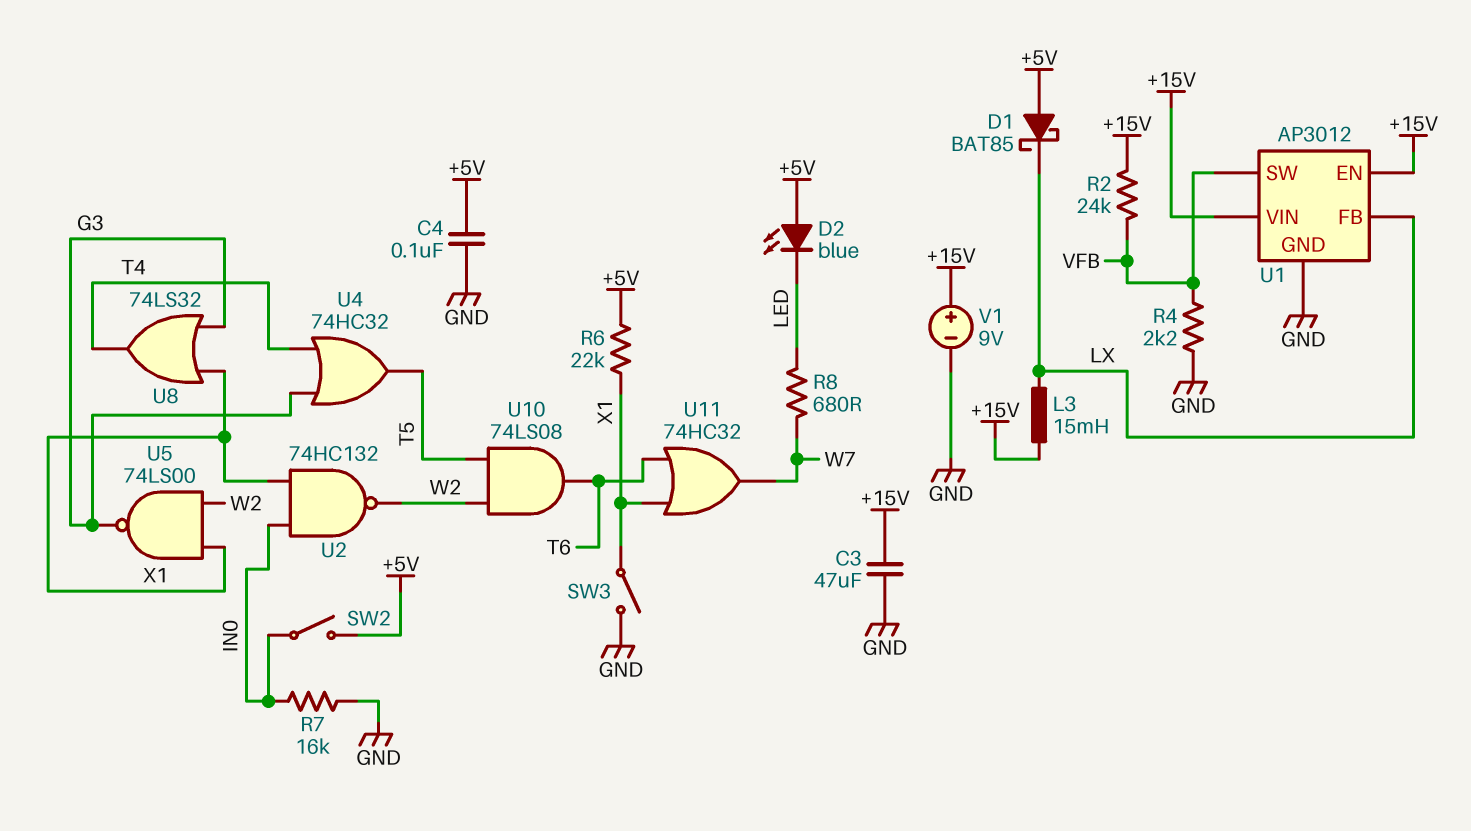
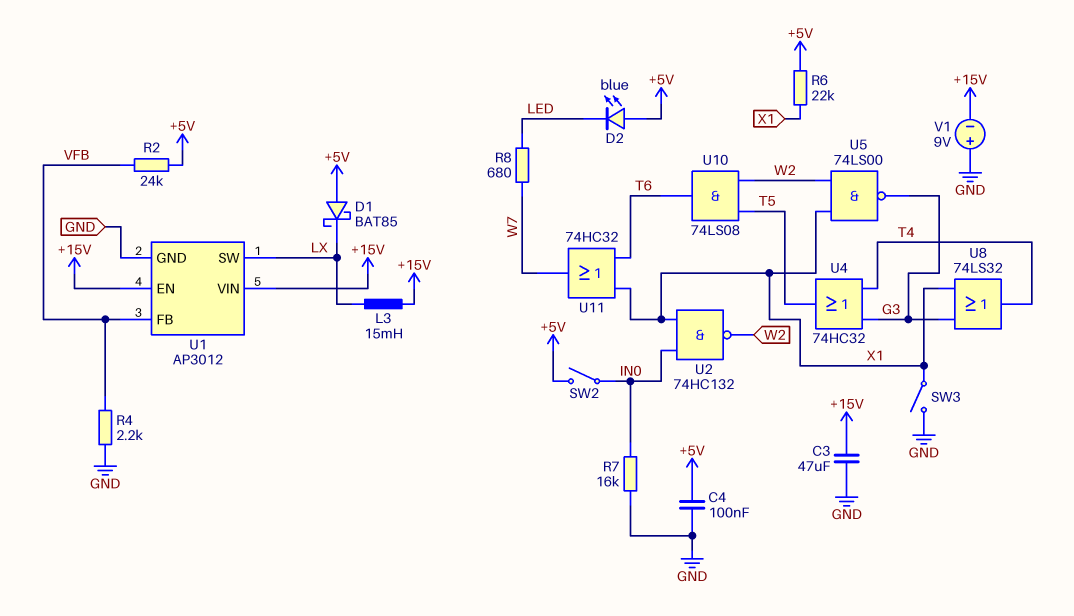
R2: 24k (+15V, VFB) -> 24k (+5V, VFB)
U1 pin FB: LX -> VFB
U1 pin SW: VFB -> LX
V1: 9V (plus +15V, minus GND) -> 9V (plus GND, minus +15V)

